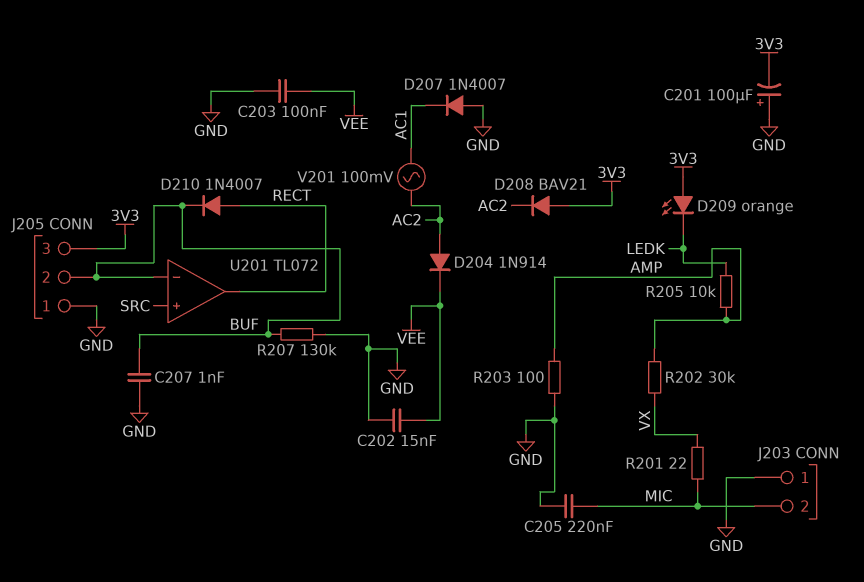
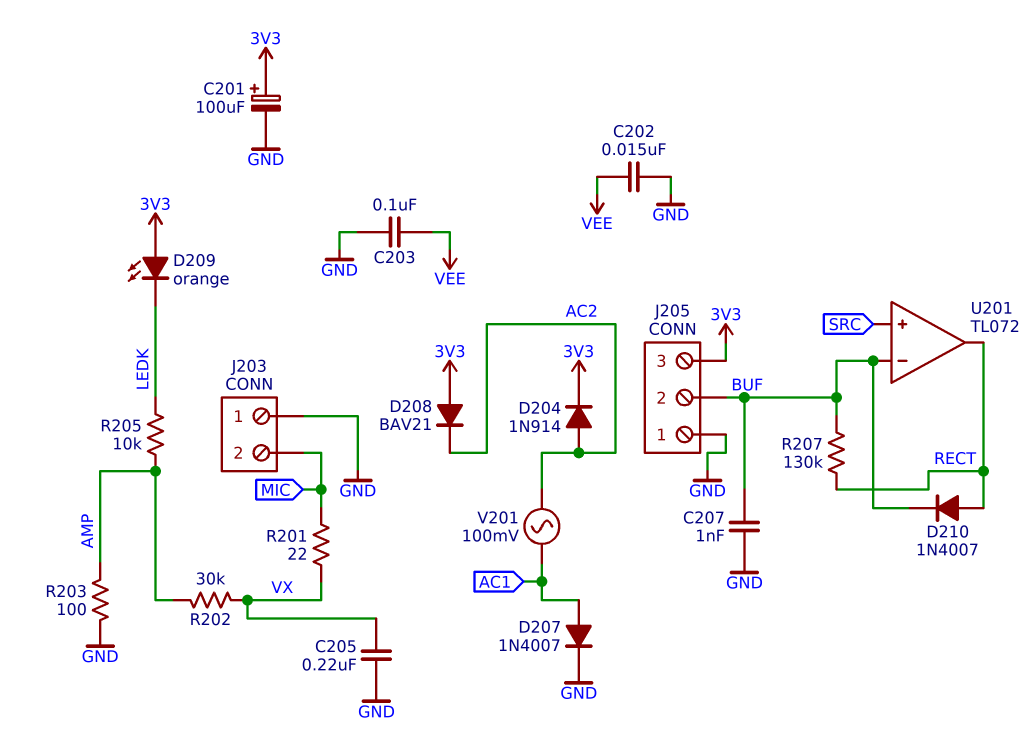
C201: 100uF (plus GND, minus 3V3) -> 100uF (plus 3V3, minus GND)
C205: 220nF (GND, MIC) -> 220nF (GND, VX)
D204: diode 1N914 (A AC2, K VEE) -> diode 1N914 (A AC2, K 3V3)
D207: diode 1N4007 (A GND, K AC1) -> diode 1N4007 (A AC1, K GND)
R207: 130k (BUF, GND) -> 130k (BUF, RECT)

